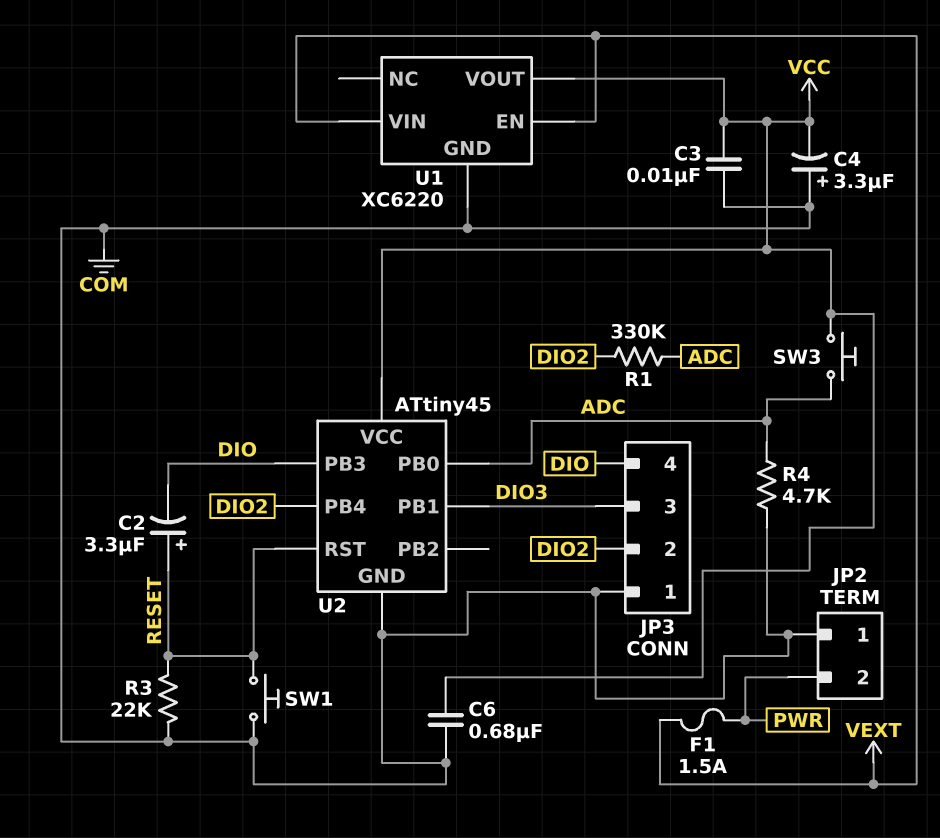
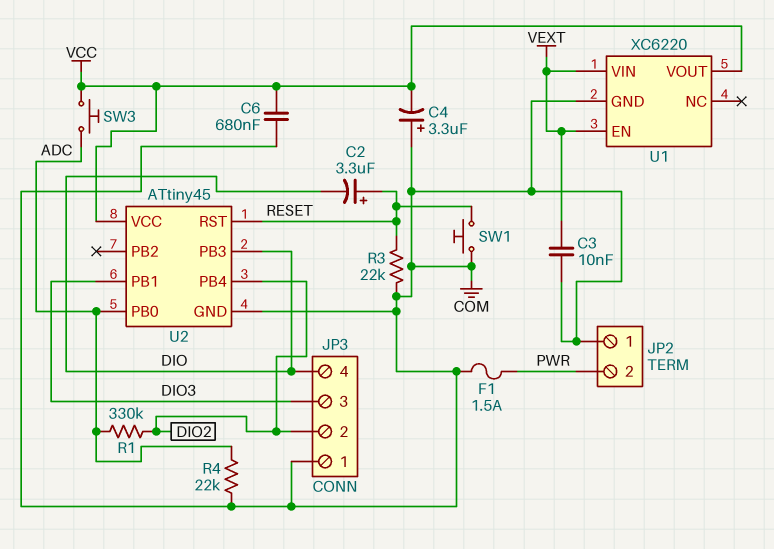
C3: 10nF (COM, VCC) -> 10nF (COM, VEXT)
F1: 1.5A (PWR, VEXT) -> 1.5A (COM, PWR)
R4: 4.7k (ADC, COM) -> 22k (ADC, COM)

